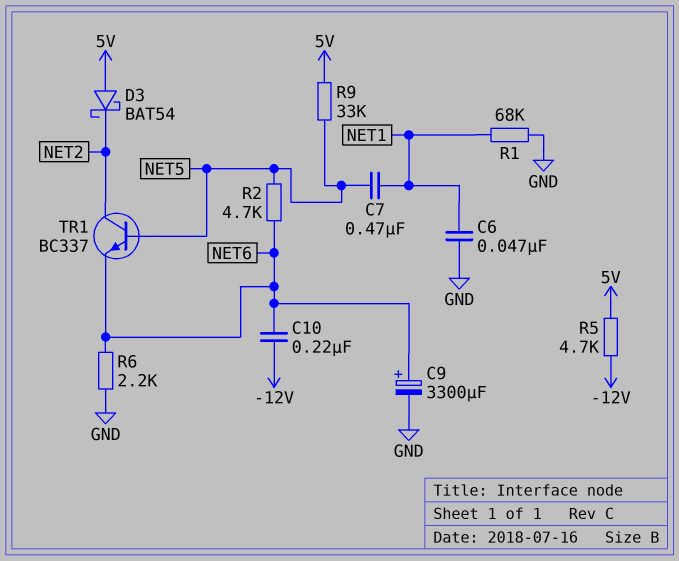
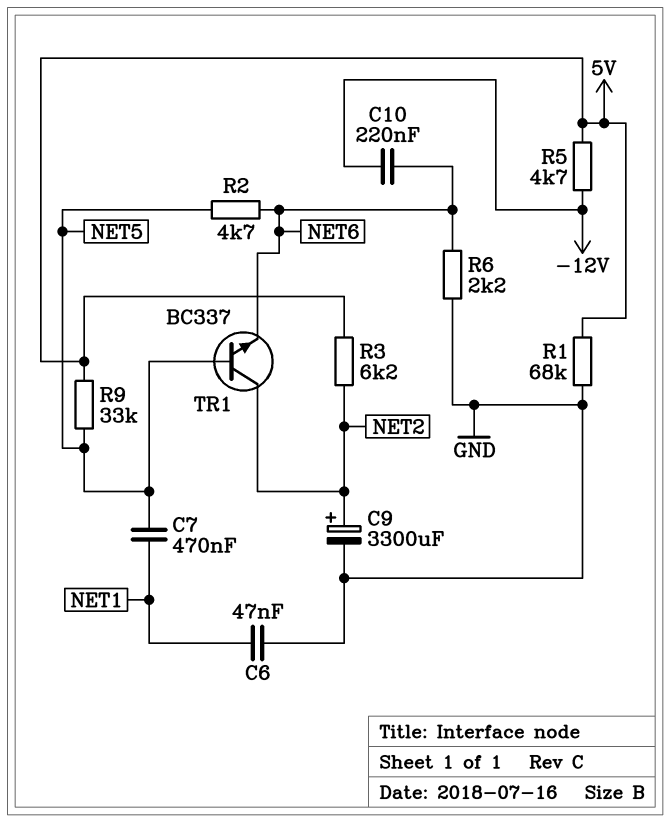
C9: 3300uF (plus NET6, minus GND) -> 3300uF (plus NET2, minus GND)
D3: schottky BAT54 (A 5V, K NET2) -> none
R1: 68k (GND, NET1) -> 68k (5V, GND)
R3: none -> 6.2k (5V, NET2)

